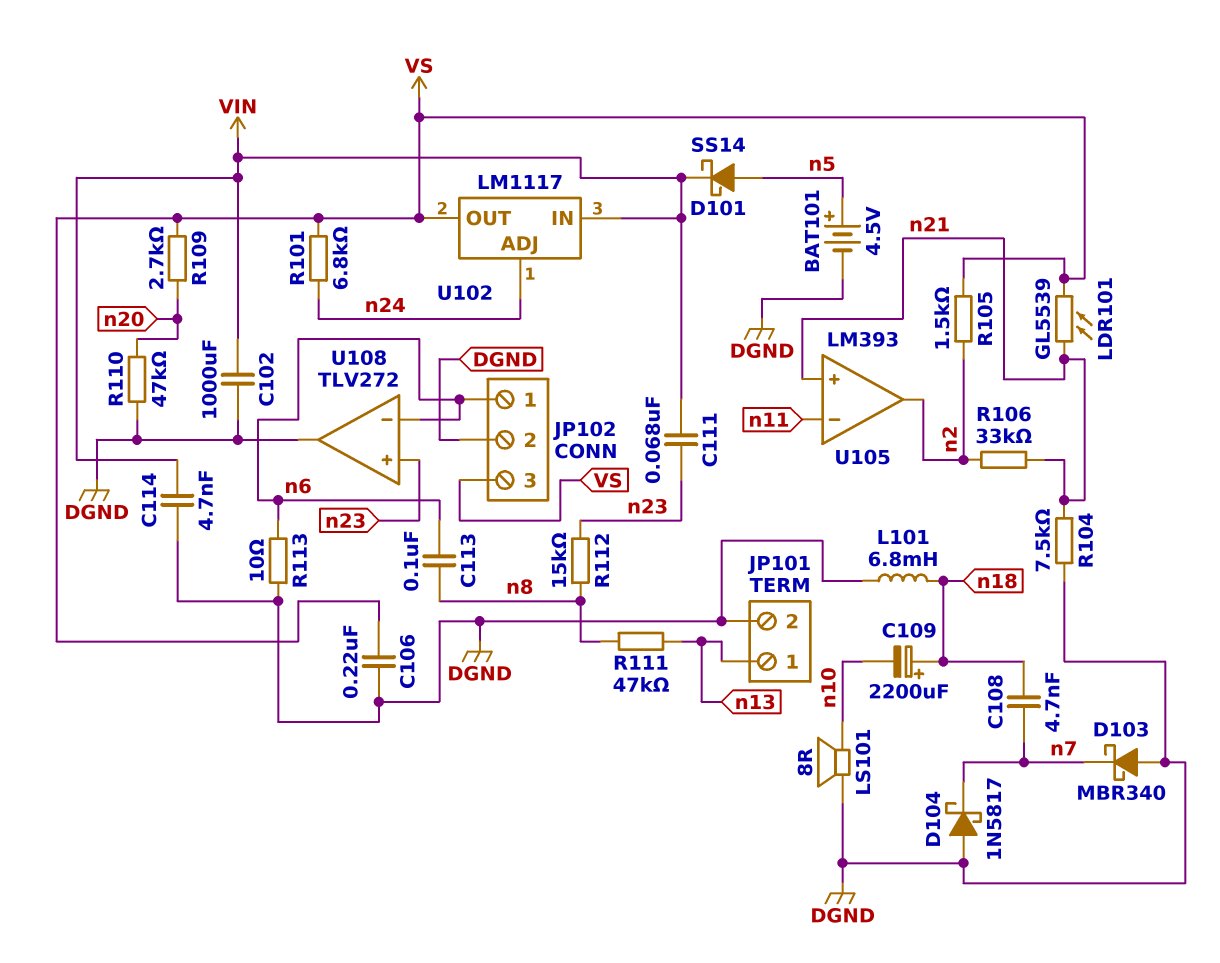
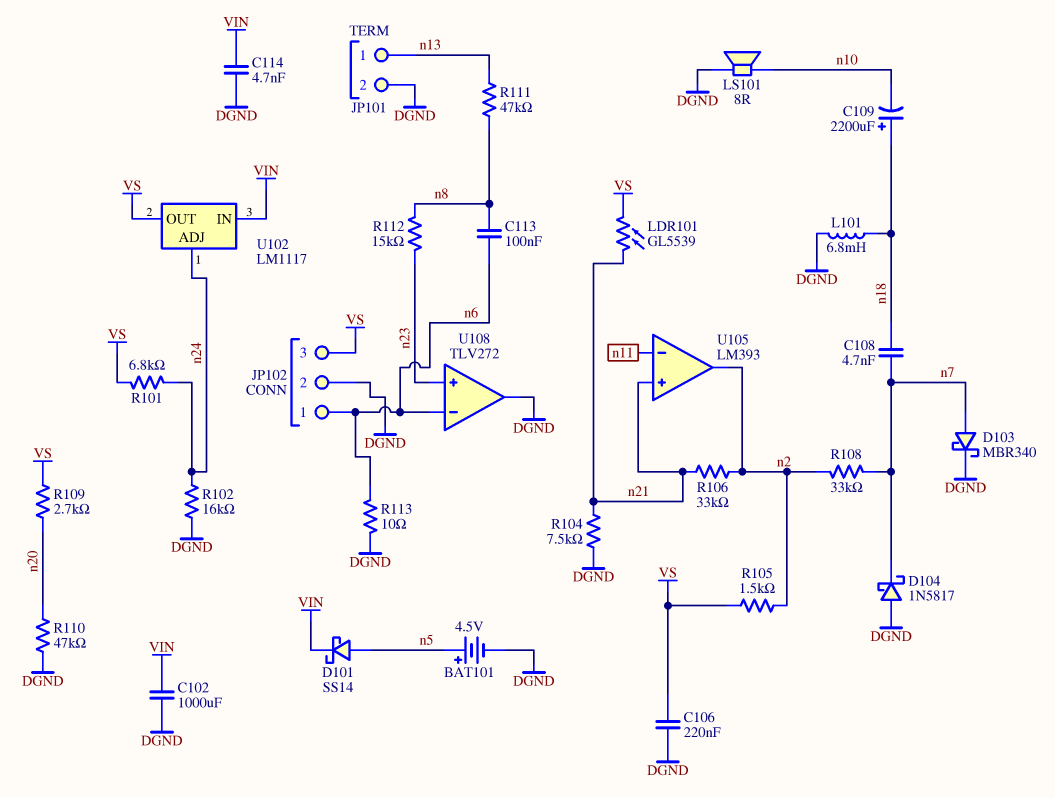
C111: 68nF (VIN, n23) -> none
D103: schottky MBR340 (A DGND, K n7) -> schottky MBR340 (A n7, K DGND)
R102: none -> 16k (DGND, n24)
R108: none -> 33k (n2, n7)

